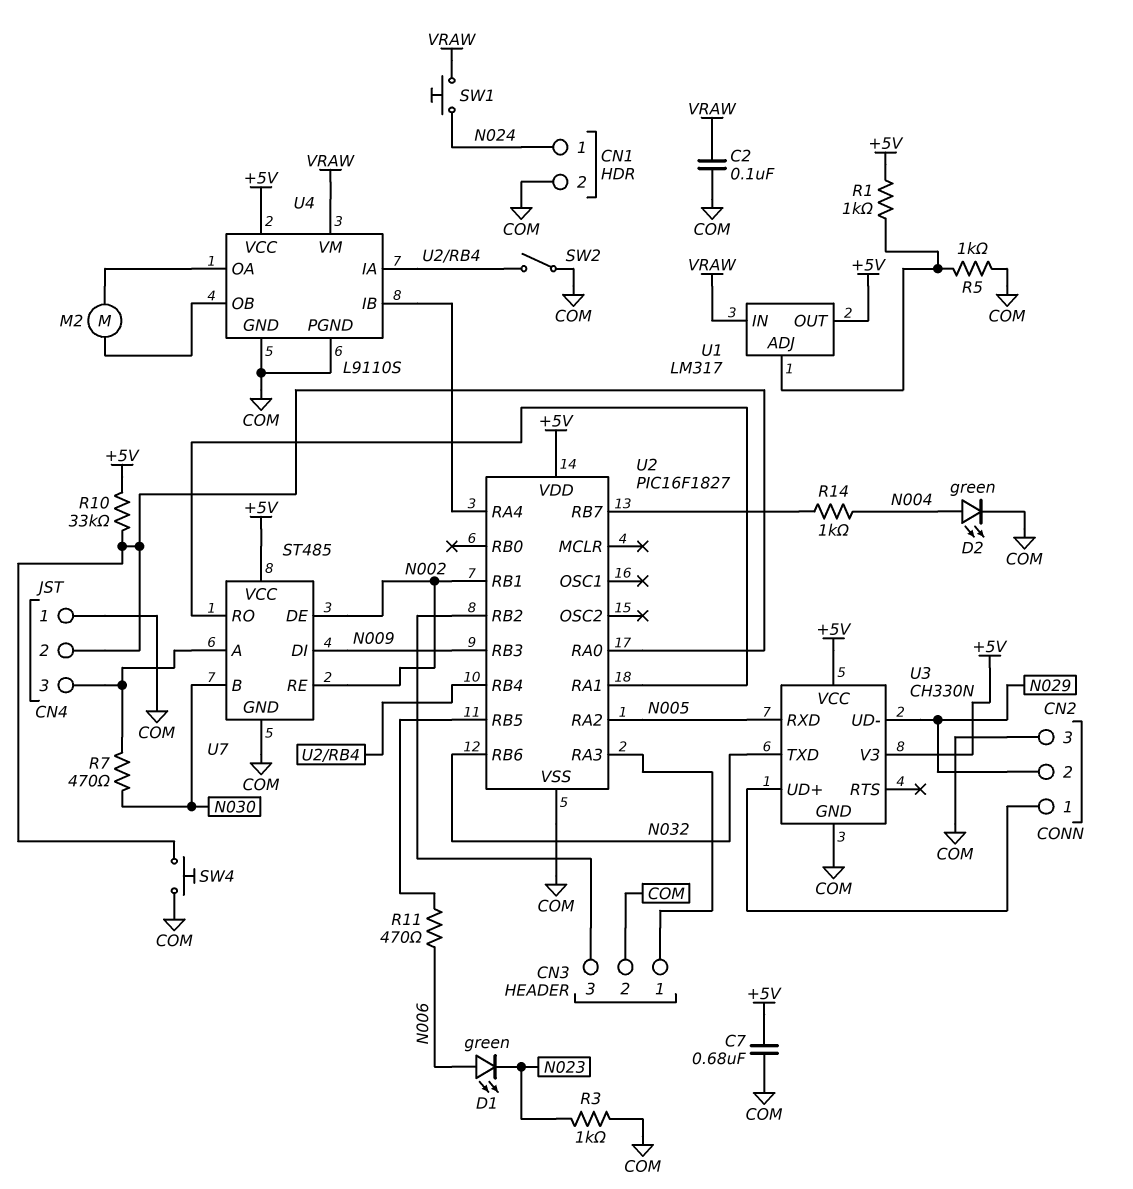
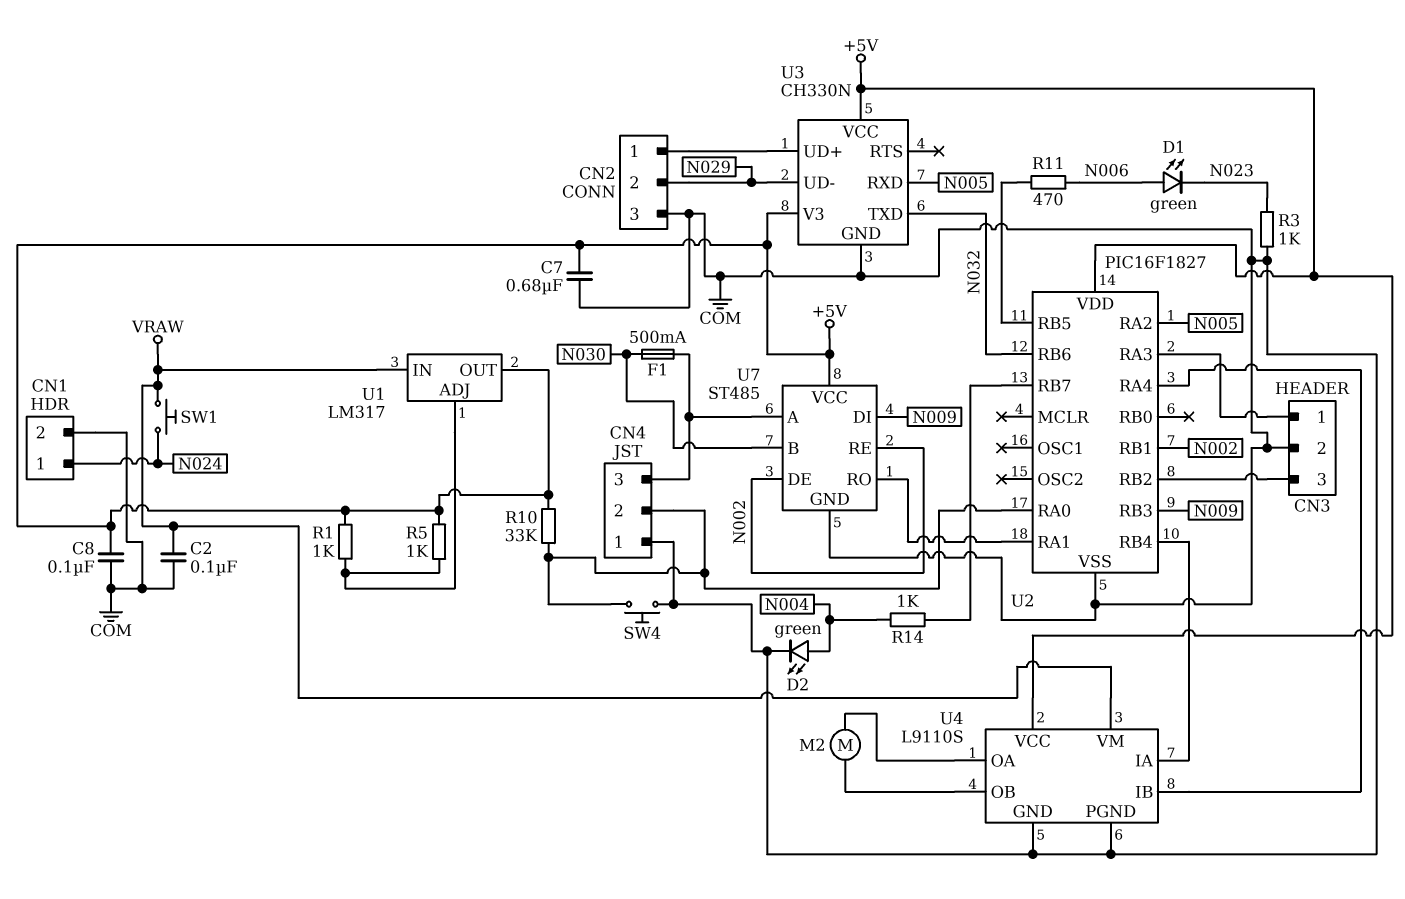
C8: none -> 100nF (+5V, COM)
F1: none -> 500mA (CN4/3, N030)
R5: 1k (COM, U1/ADJ) -> 1k (+5V, U1/ADJ)
R7: 470 (CN4/3, N030) -> none
SW2: switch (COM, U2/RB4) -> none

